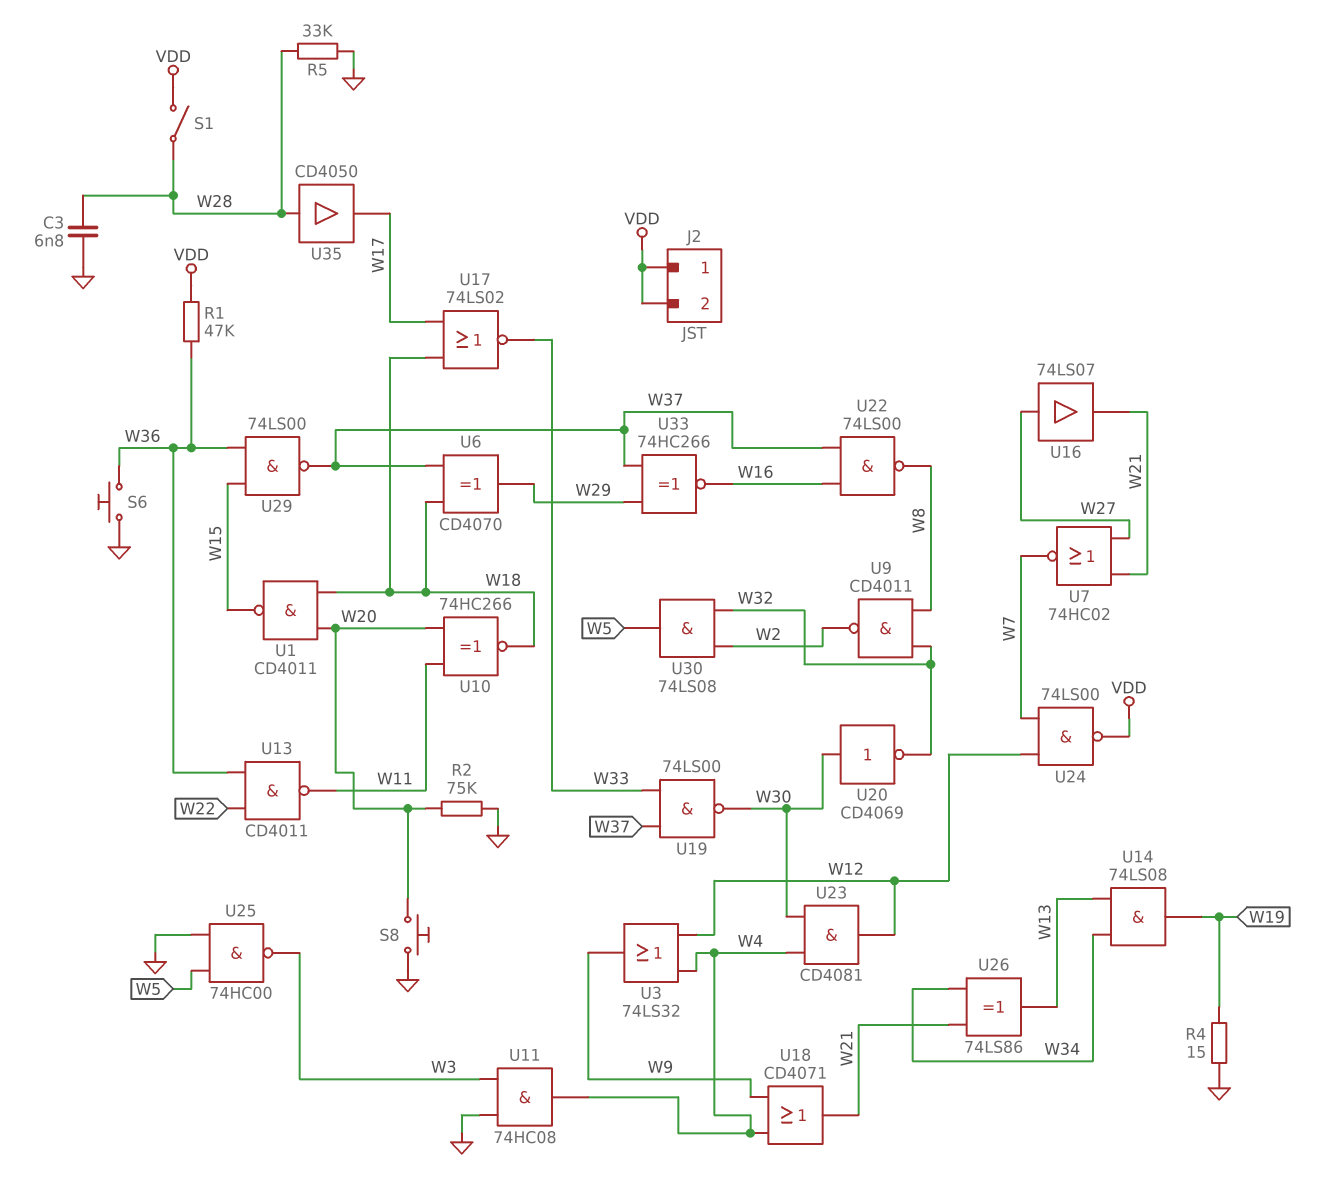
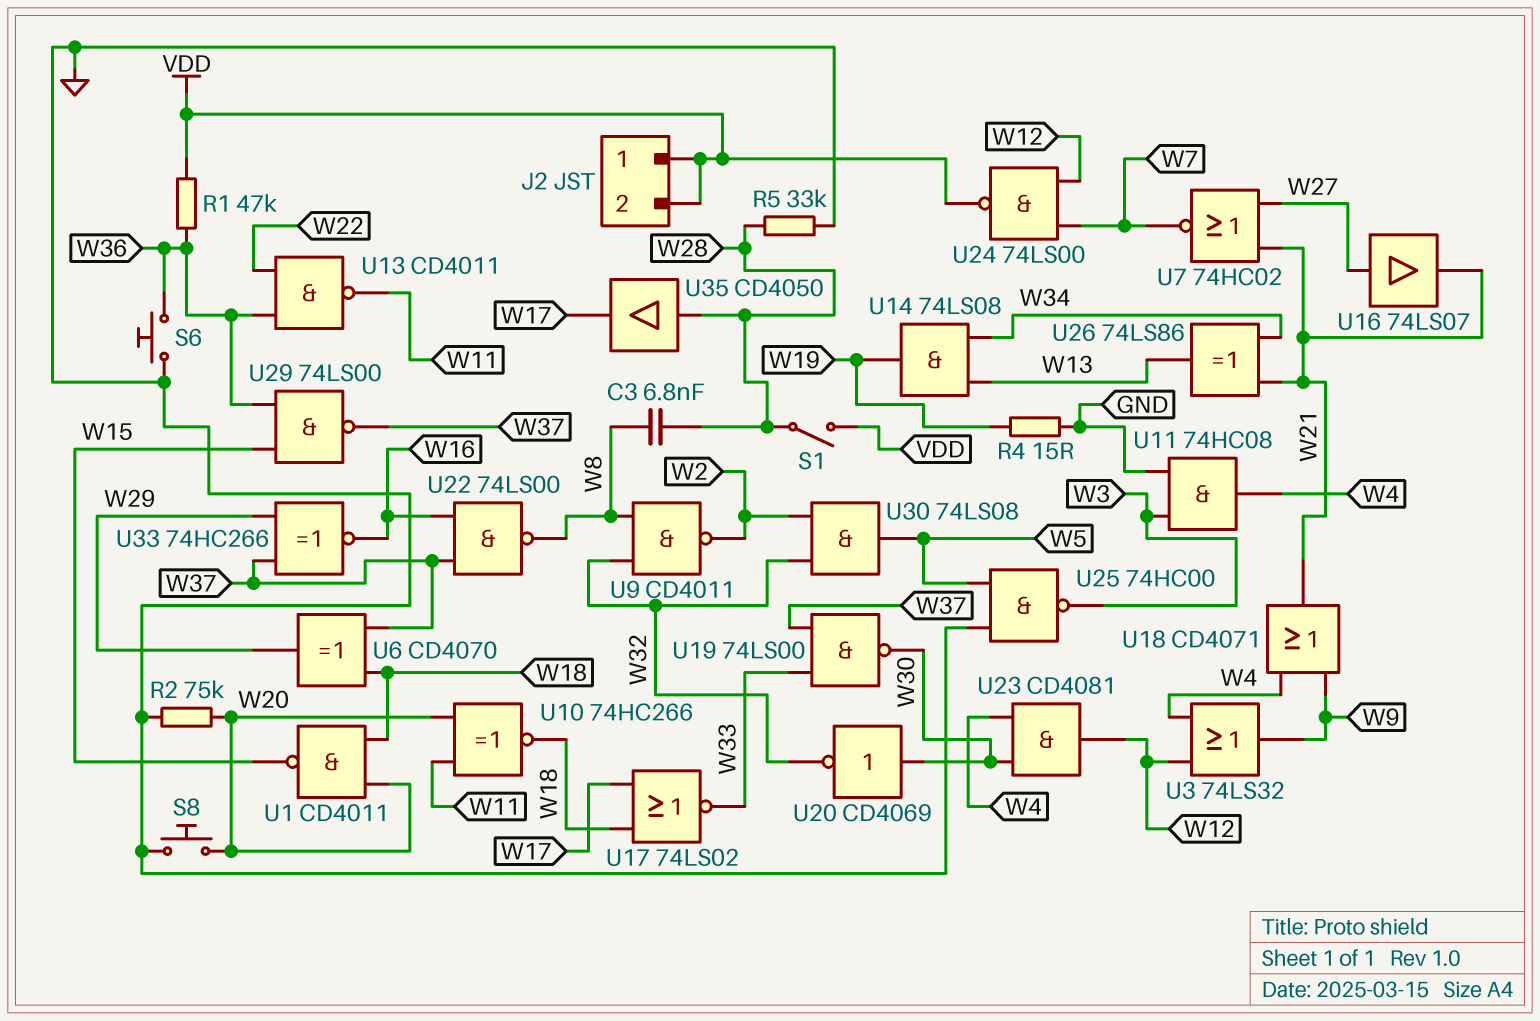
C3: 6.8nF (GND, W28) -> 6.8nF (W8, W28)

